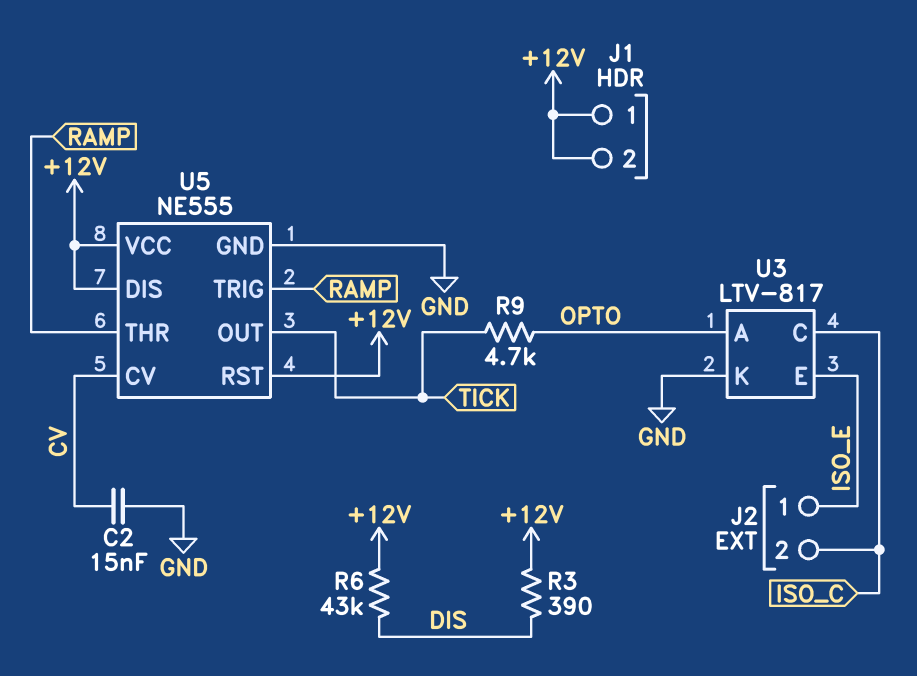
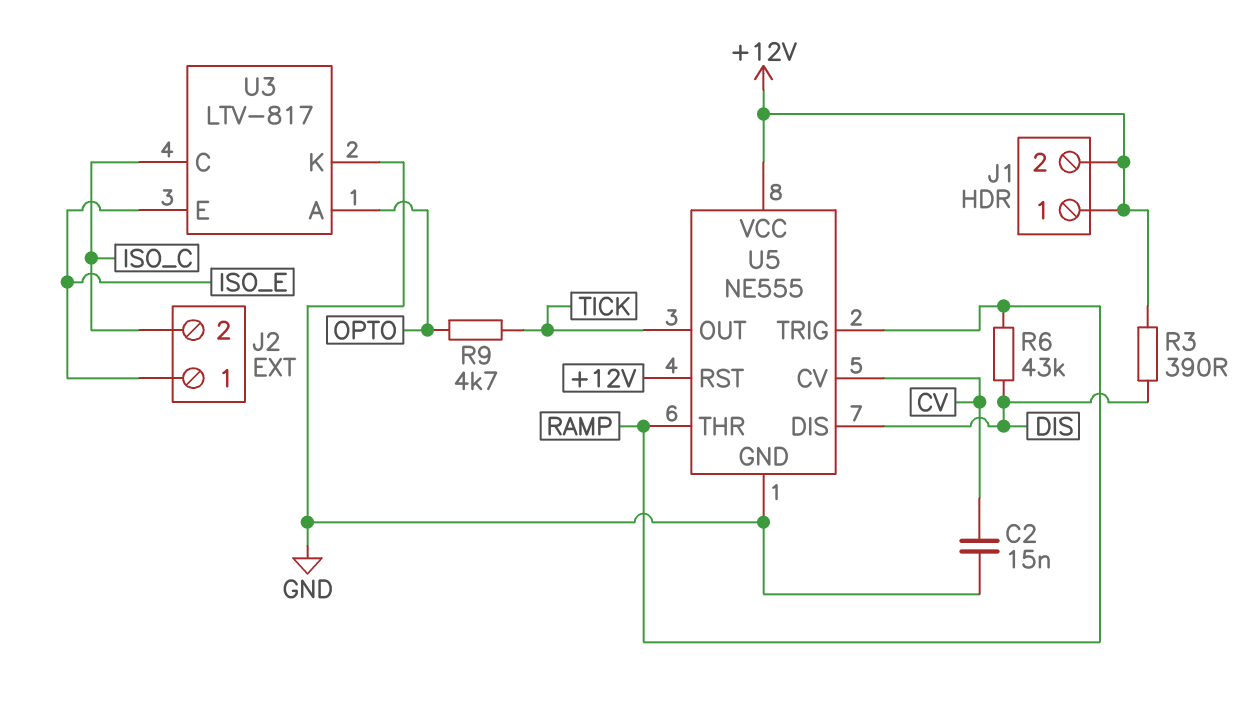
R6: 43k (+12V, DIS) -> 43k (DIS, RAMP)
U5 pin DIS: +12V -> DIS

